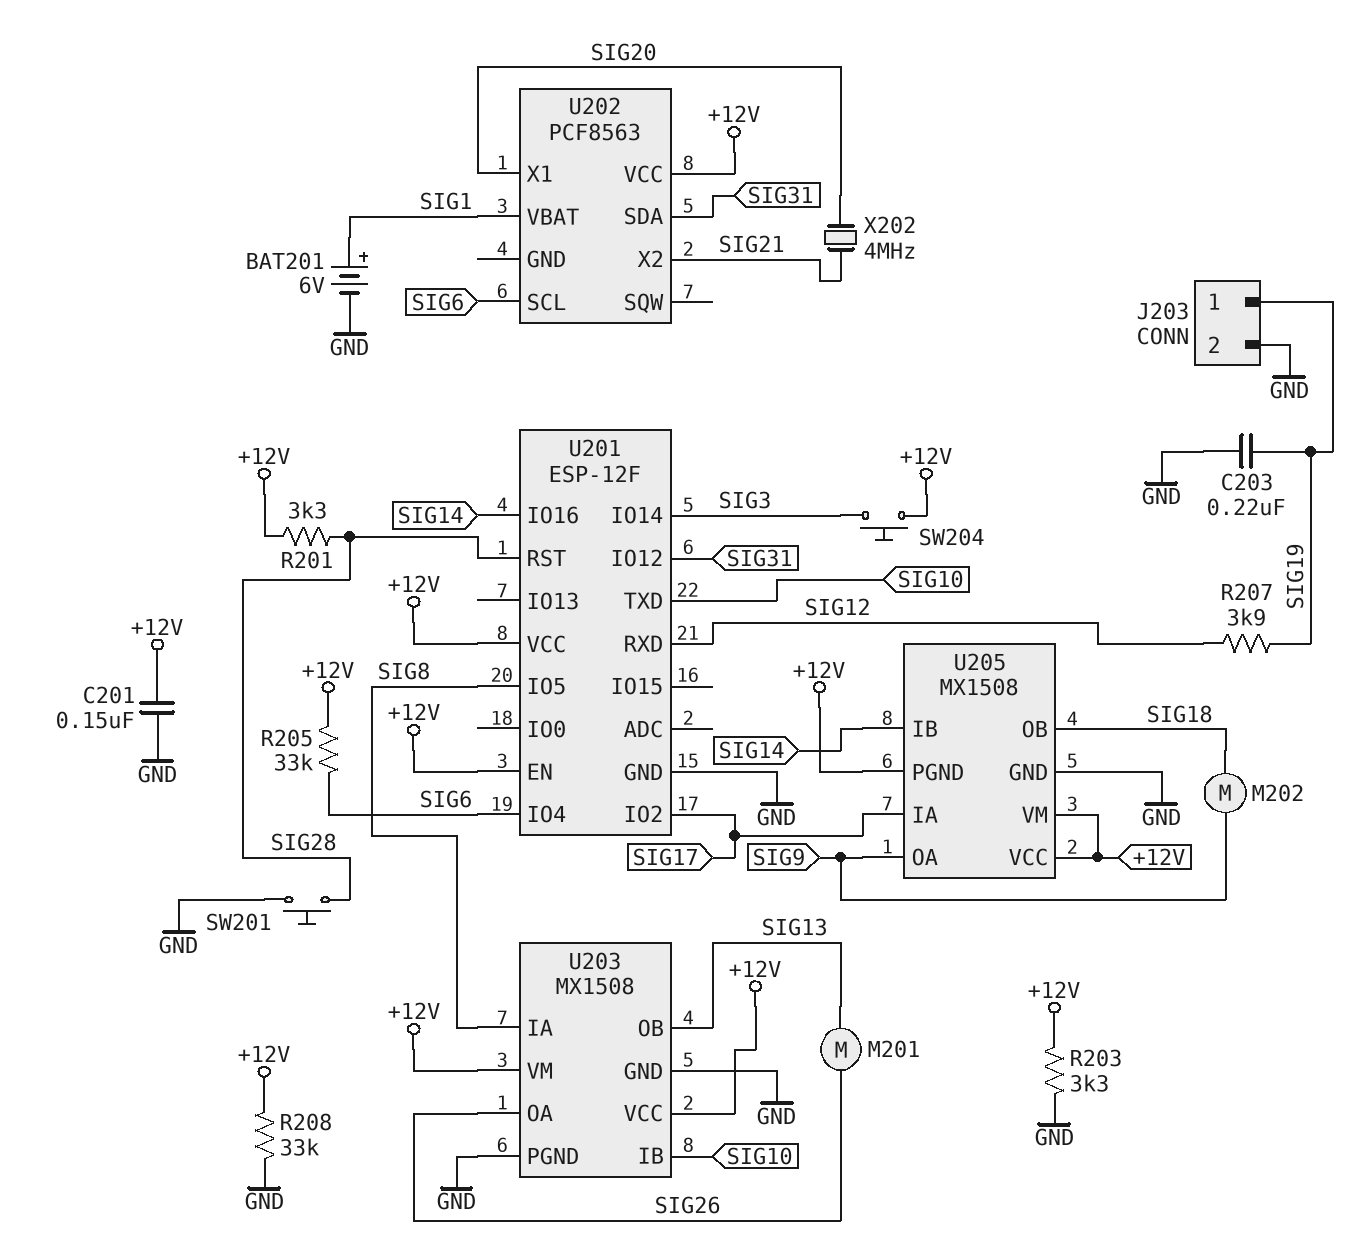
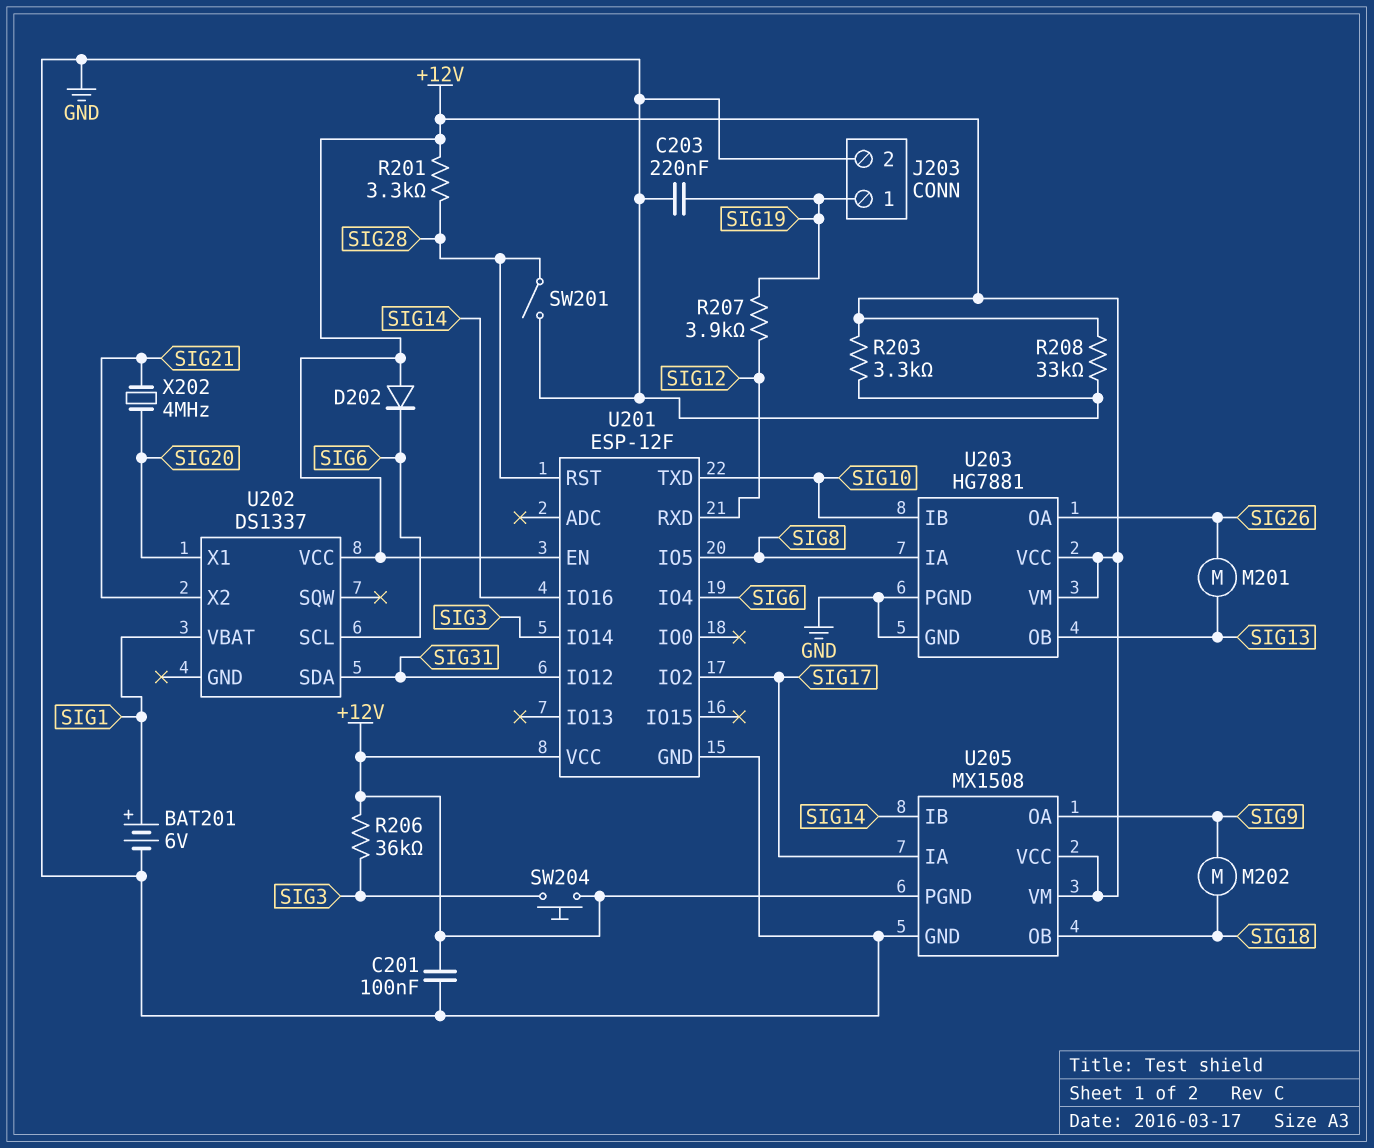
C201: 150nF (+12V, GND) -> 100nF (+12V, GND)
D202: none -> diode (A +12V, K SIG6)
R205: 33k (+12V, SIG6) -> none
R206: none -> 36k (+12V, SIG3)
SW201: button (GND, SIG28) -> switch (GND, SIG28)
U202: PCF8563 -> DS1337
U203: MX1508 -> HG7881

